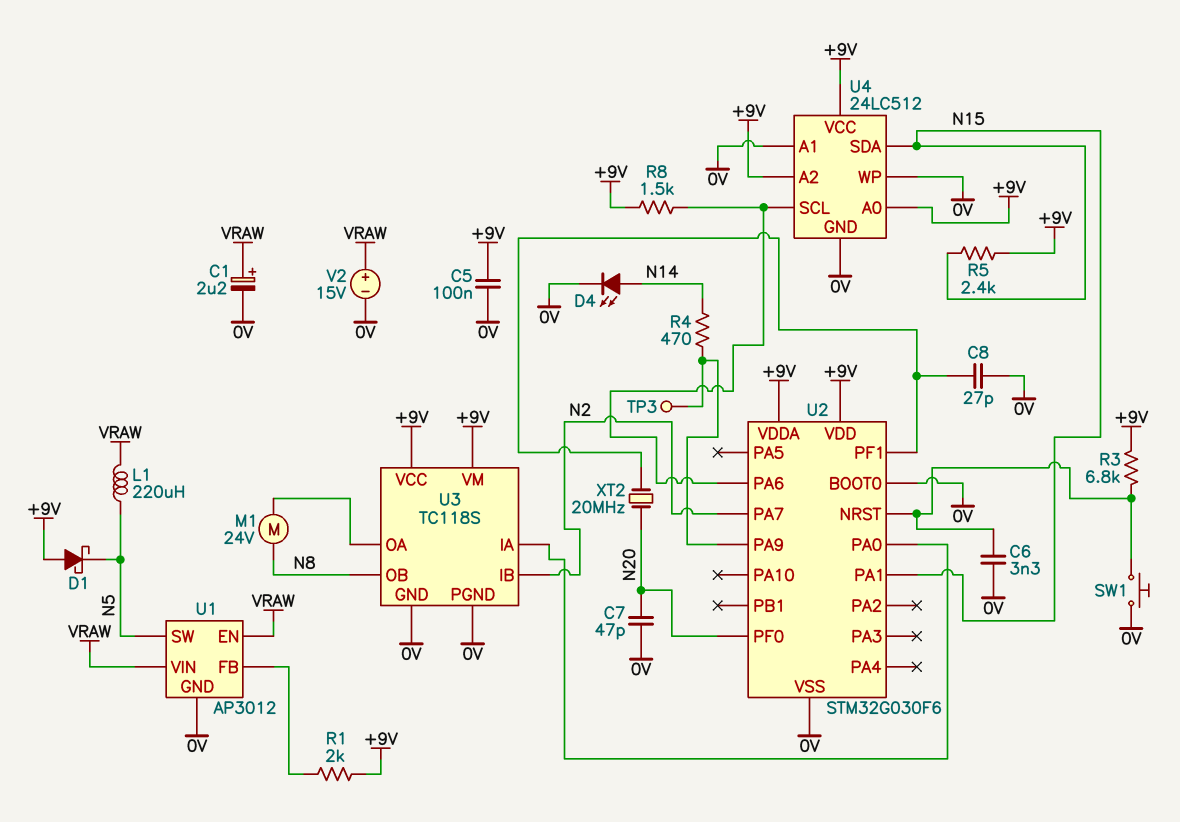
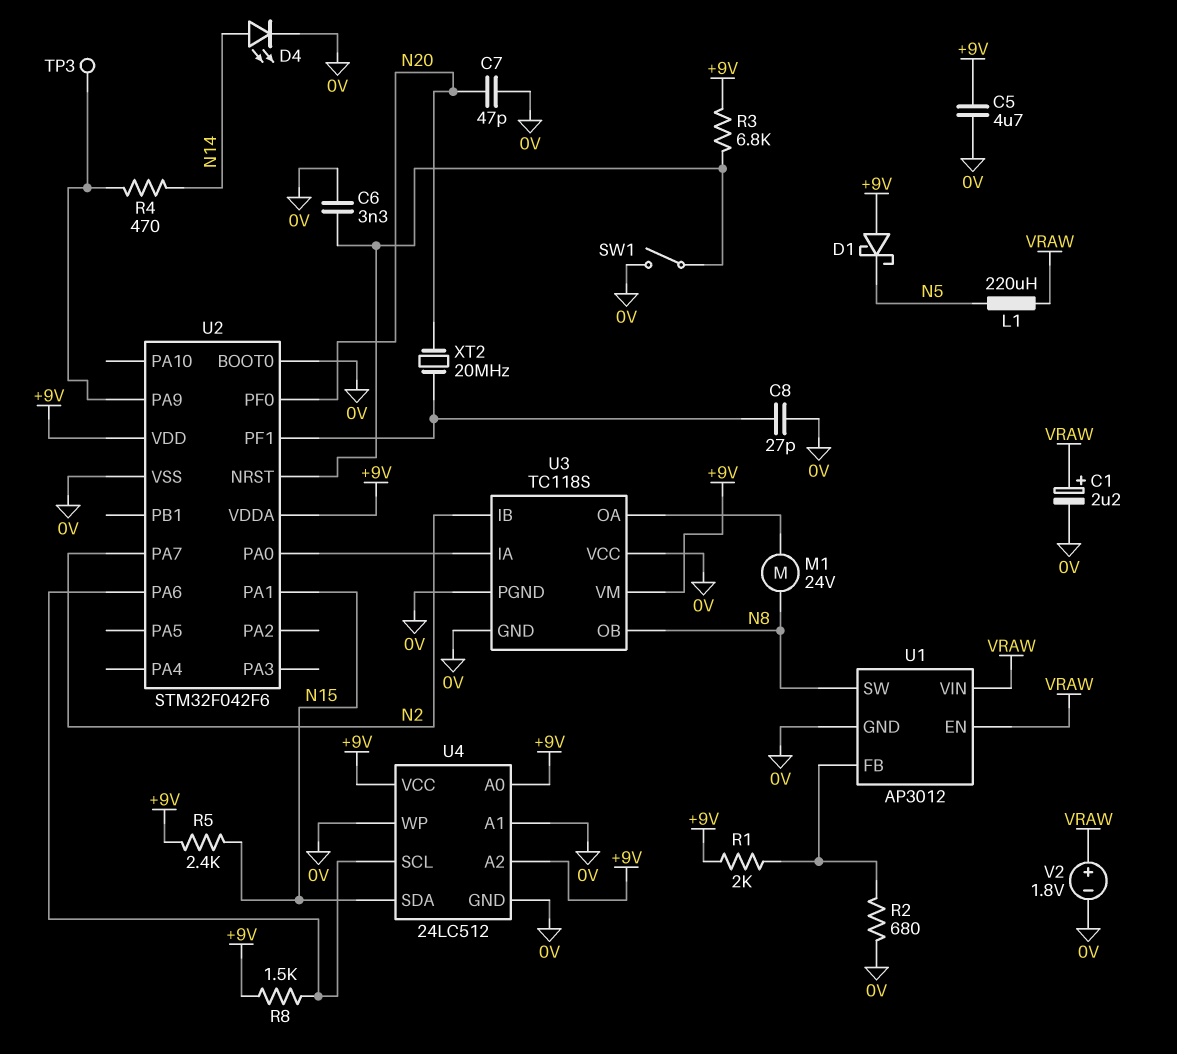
C5: 100nF (+9V, 0V) -> 4.7uF (+9V, 0V)
R2: none -> 680 (0V, U1/FB)
SW1: button (0V, U2/NRST) -> switch (0V, U2/NRST)
U1 pin SW: N5 -> N8
U2: STM32G030F6 -> STM32F042F6
U3 pin VCC: +9V -> 0V
V2: 15V (plus VRAW, minus 0V) -> 1.8V (plus VRAW, minus 0V)

